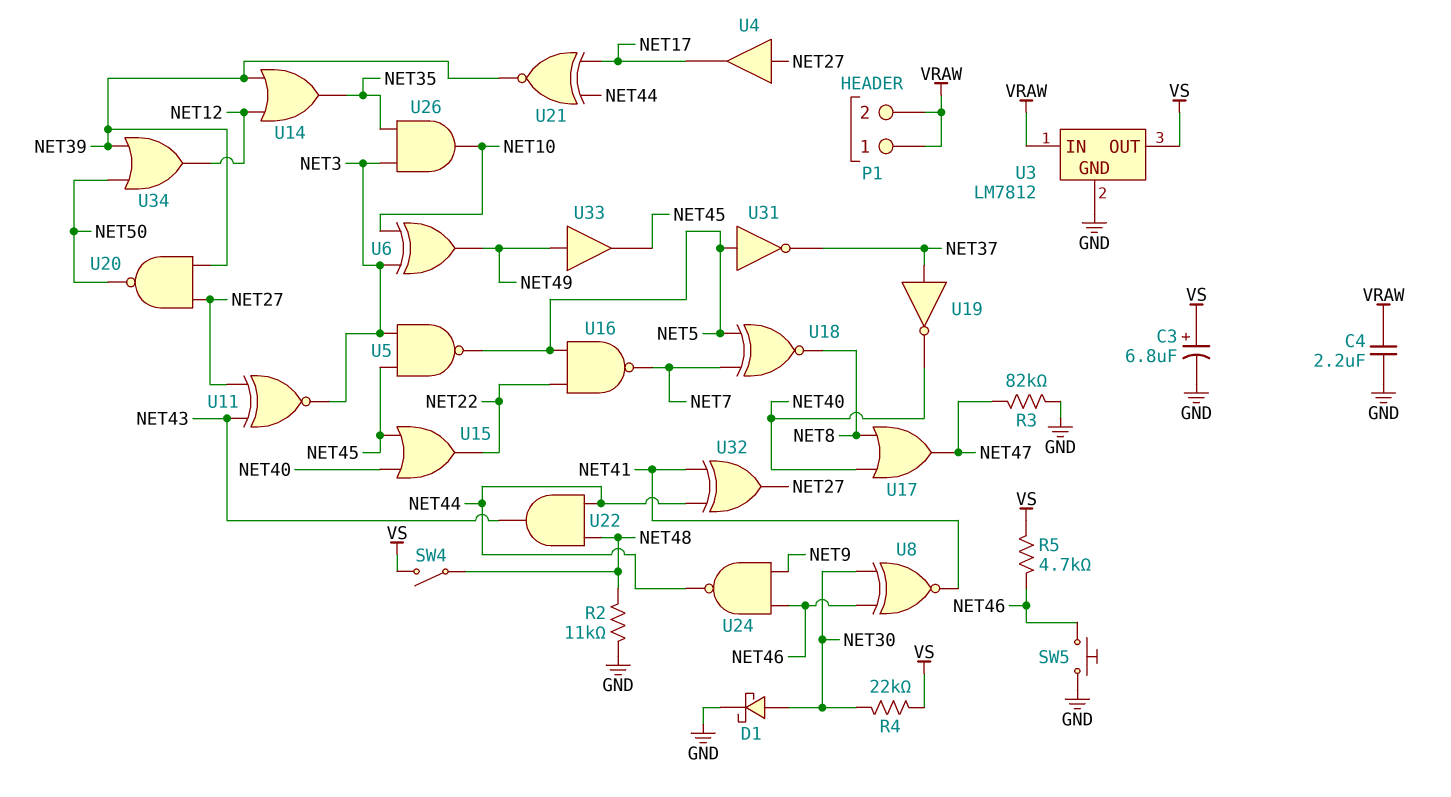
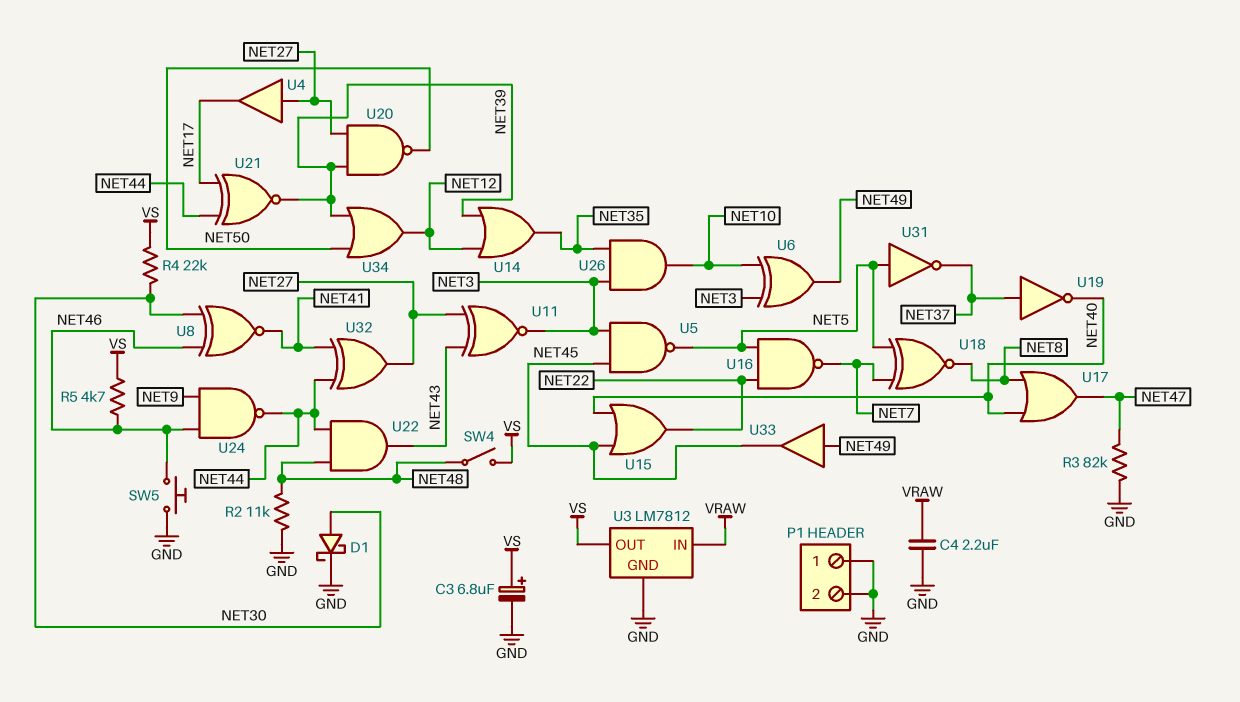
P1 pin 1: VRAW -> GND
P1 pin 2: VRAW -> GND

